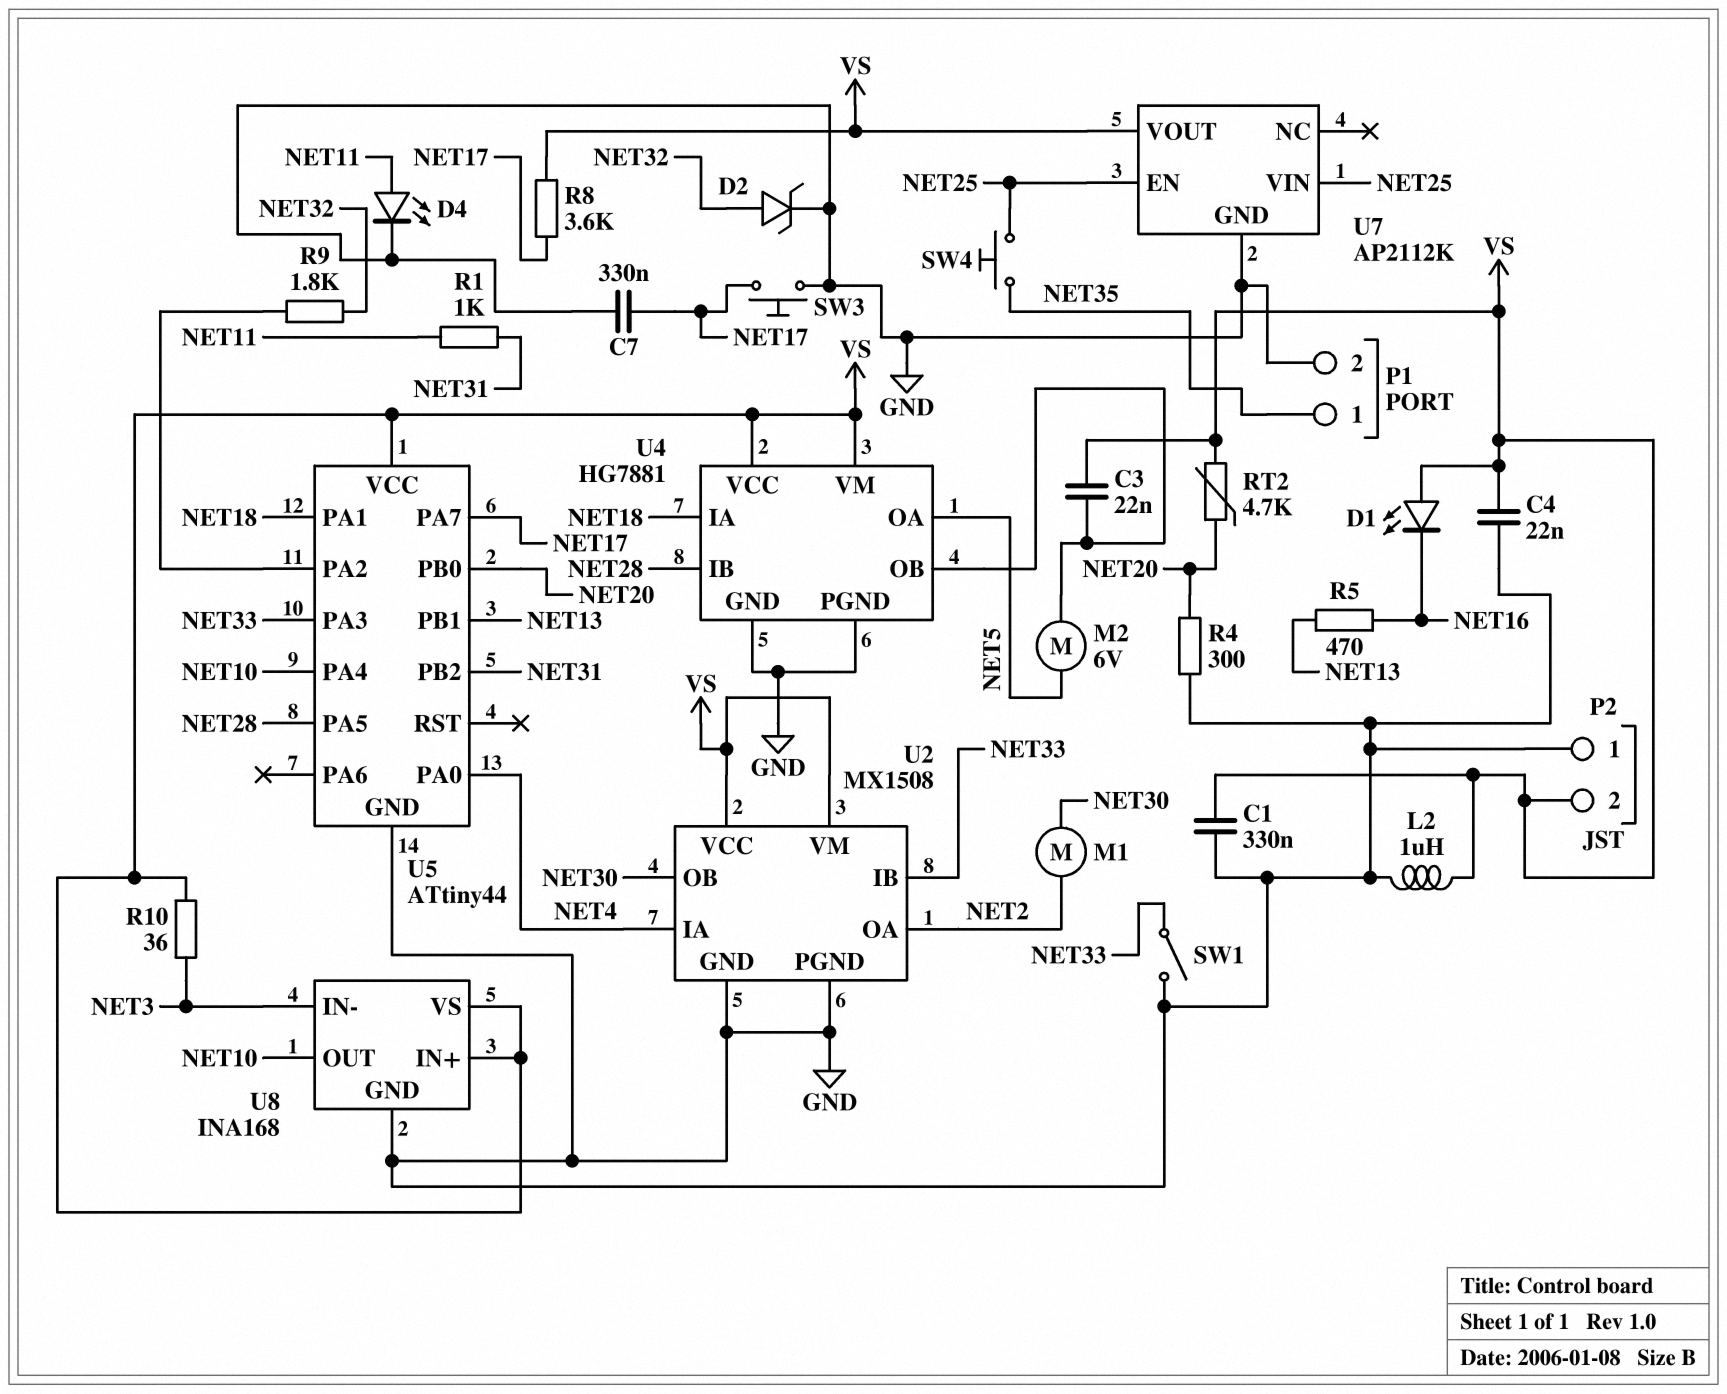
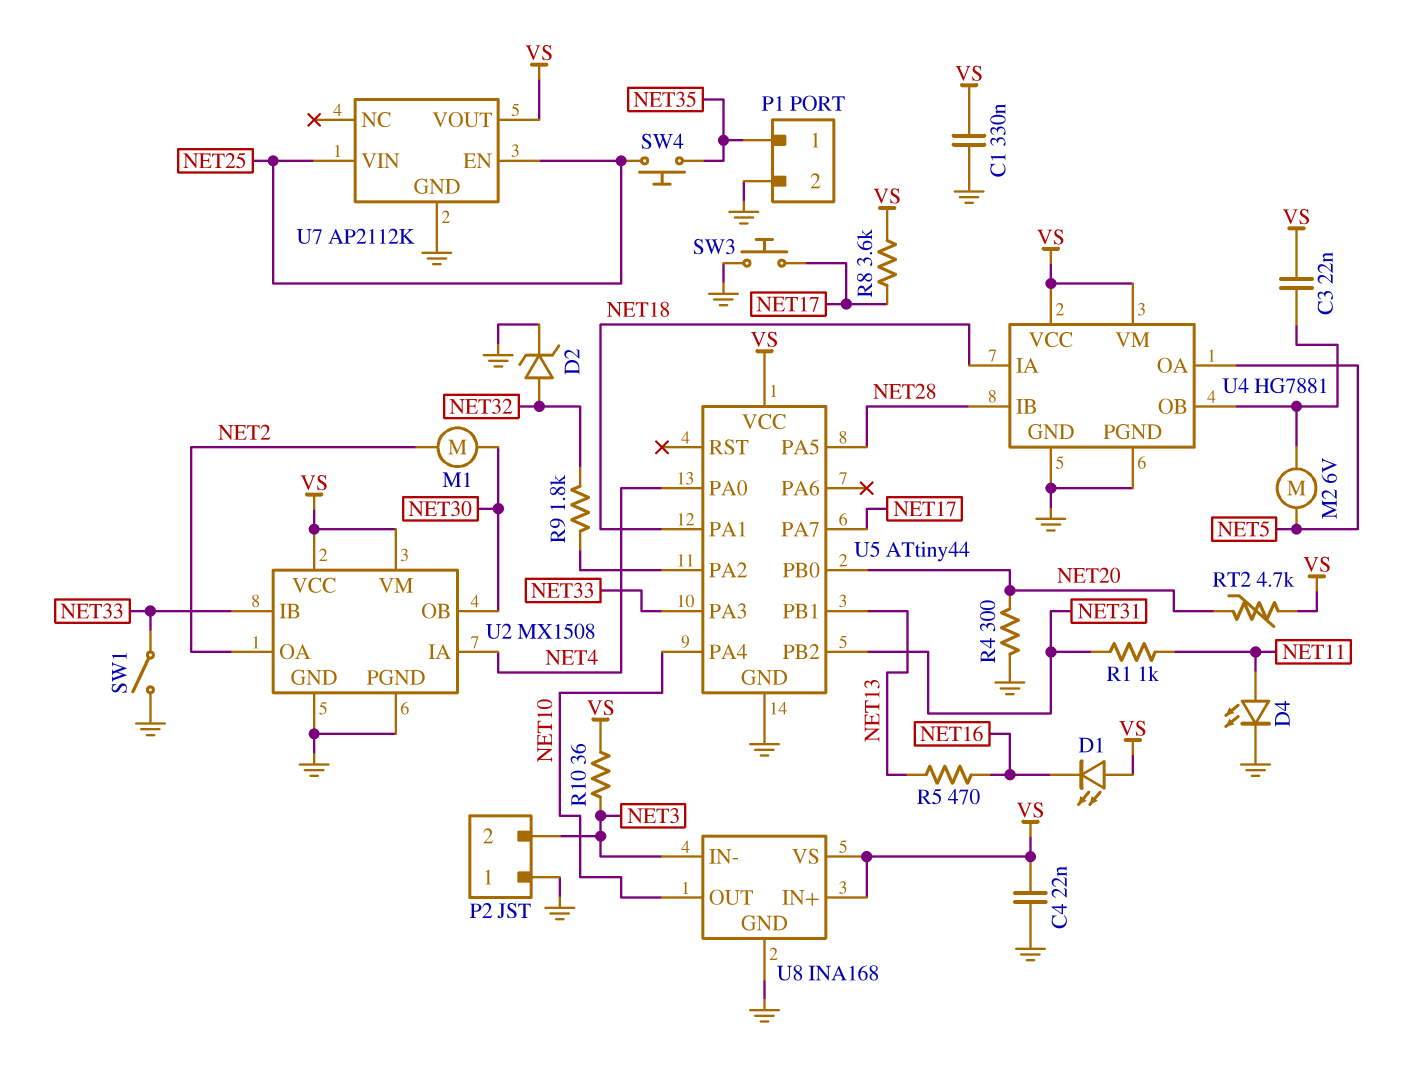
C7: 330nF (GND, NET17) -> none
L2: 1uH (GND, VS) -> none
P2 pin 2: VS -> NET3

